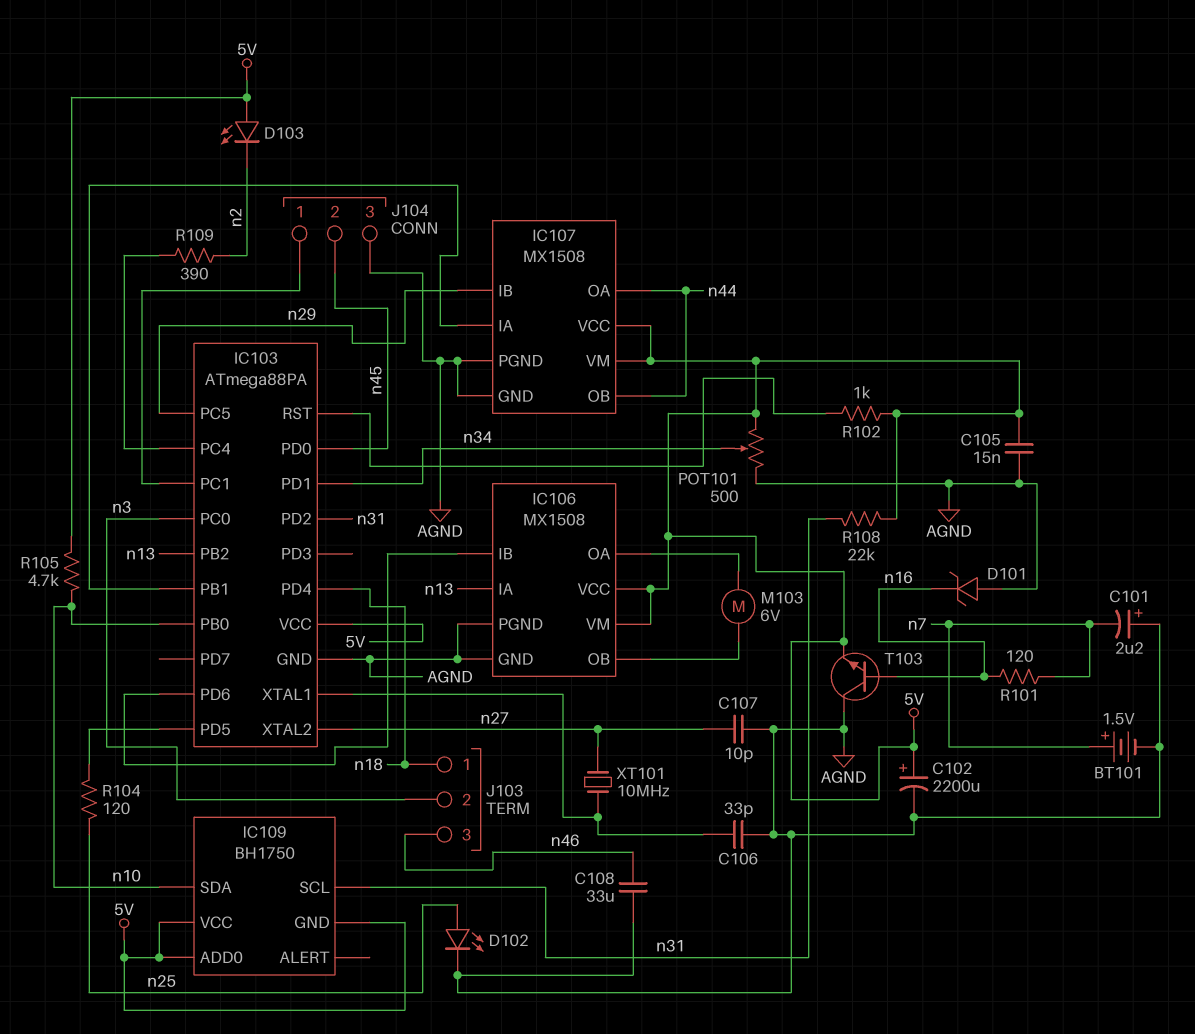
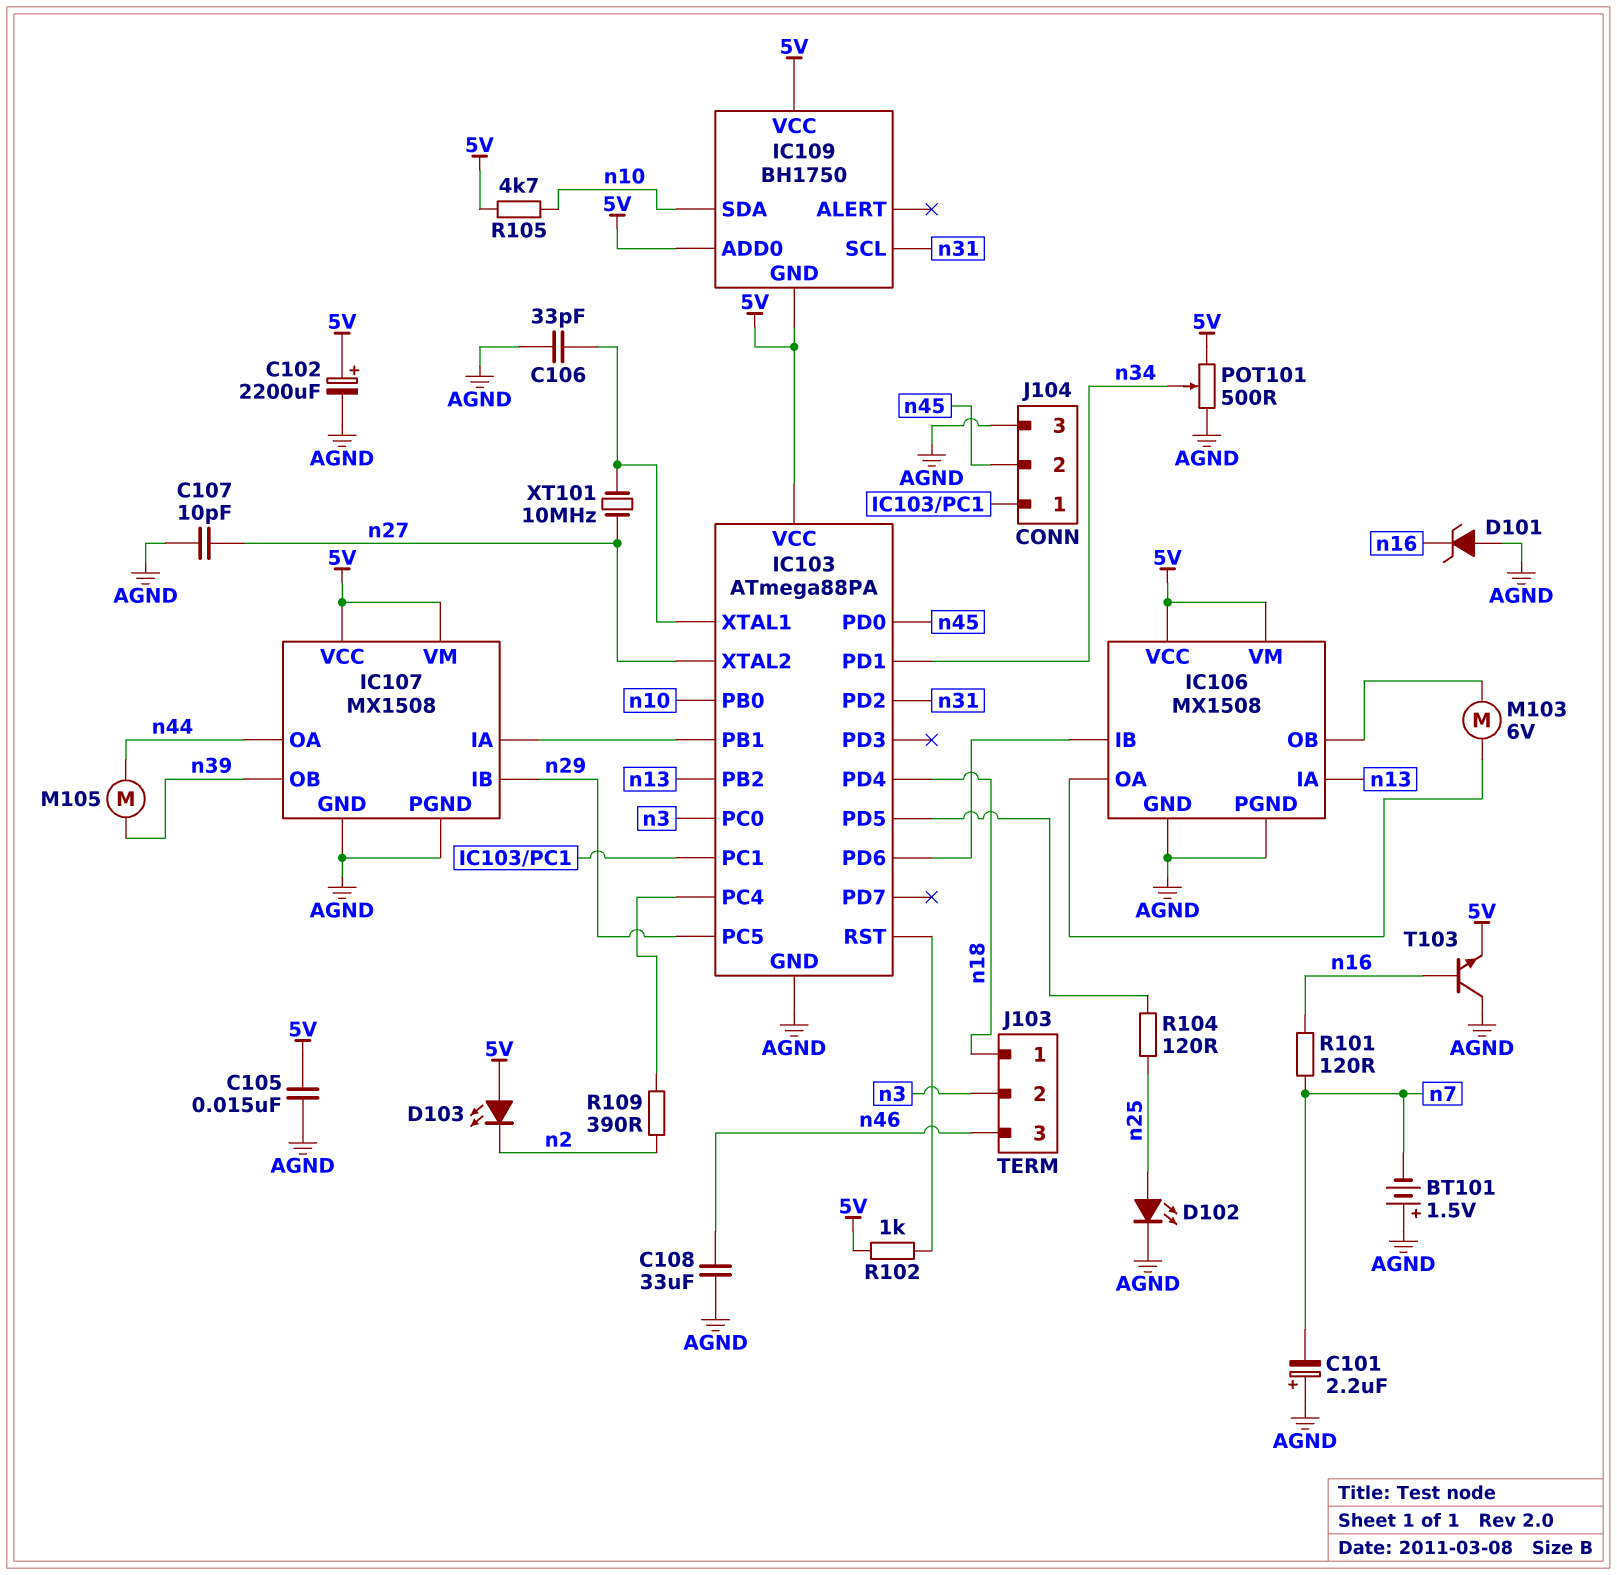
BT101: 1.5V (plus n7, minus AGND) -> 1.5V (plus AGND, minus n7)
IC107 pin OB: n44 -> n39
M105: none -> motor (n39, n44)
R108: 22k (5V, n31) -> none

